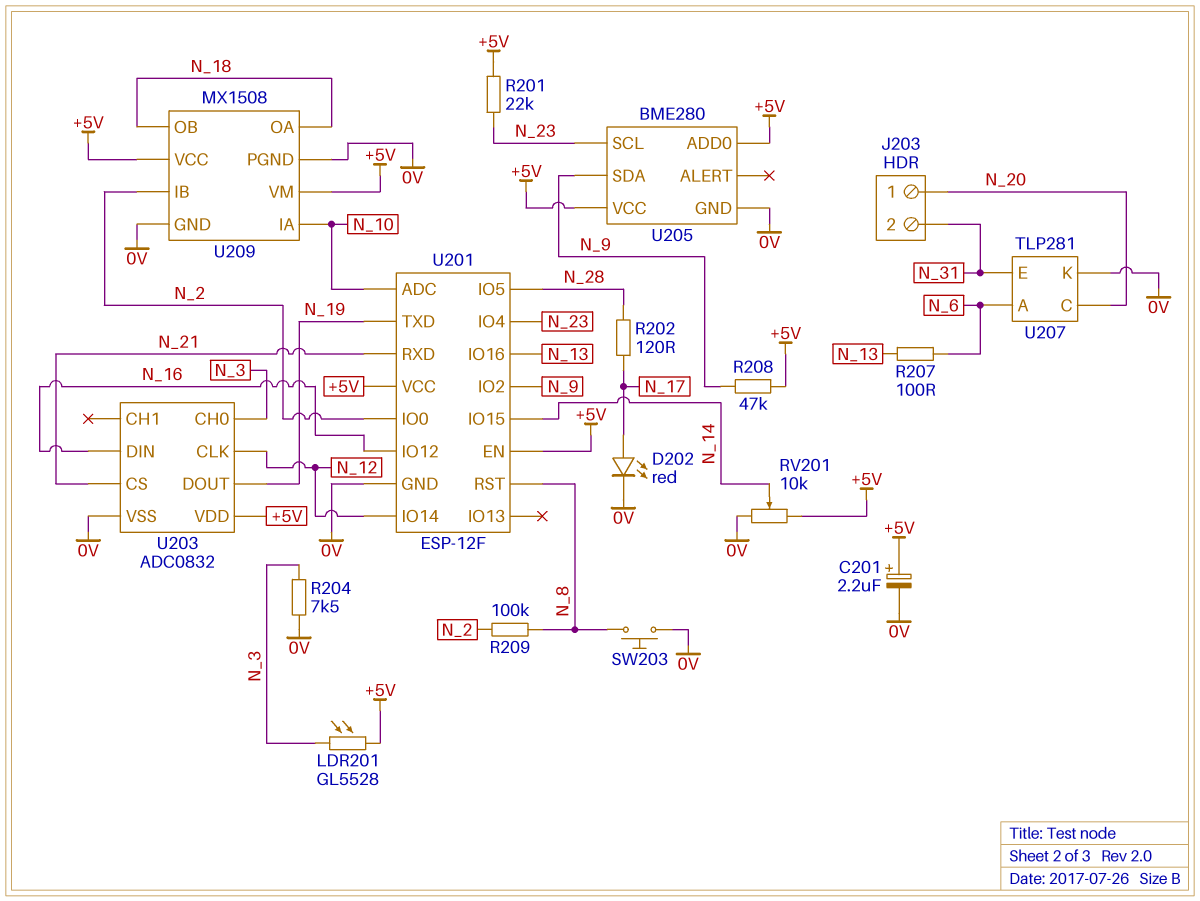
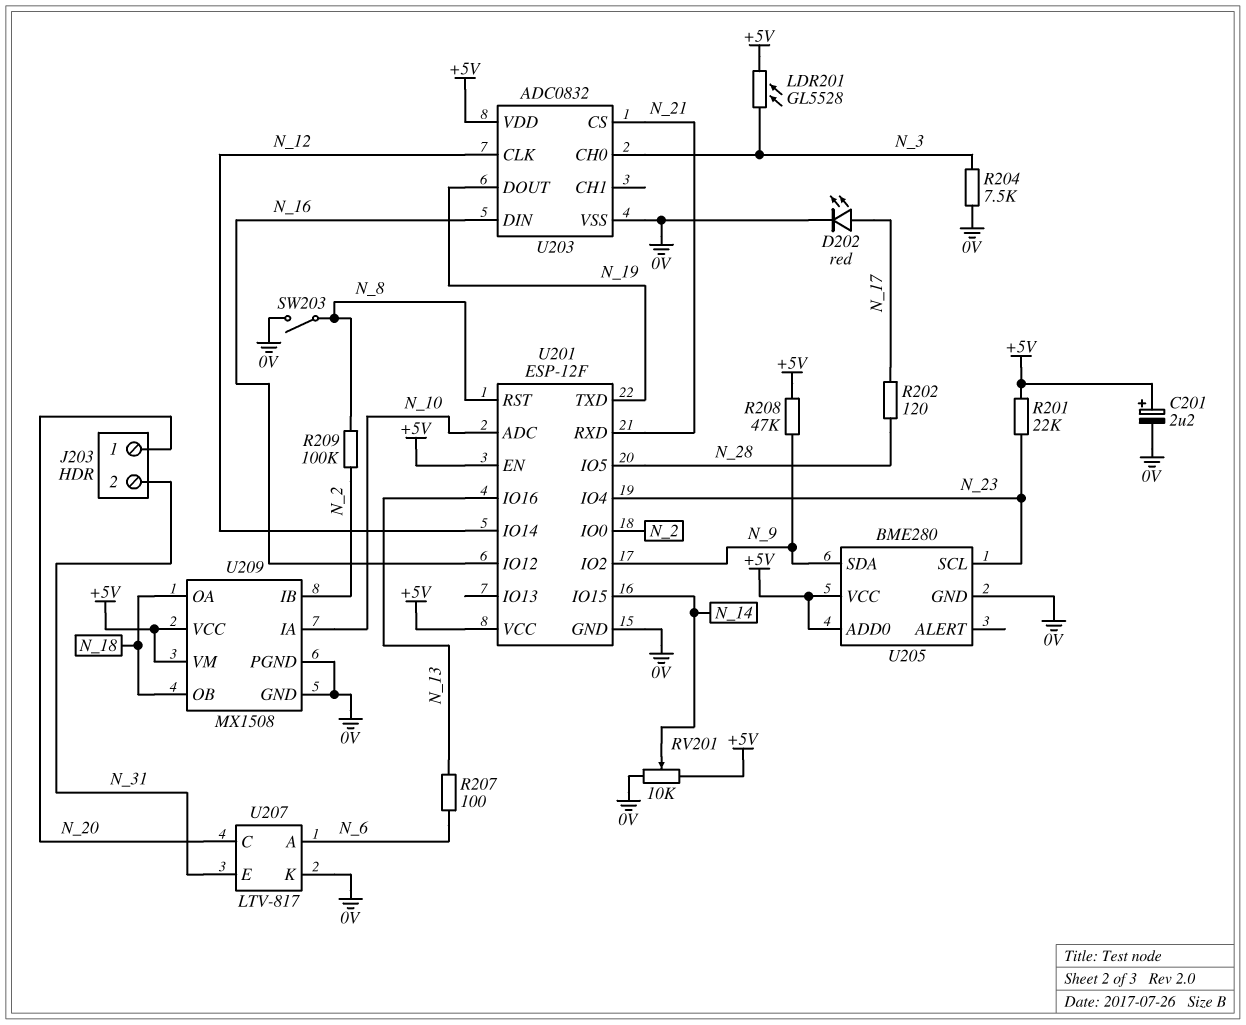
SW203: button (0V, N_8) -> switch (0V, N_8)
U207: TLP281 -> LTV-817

